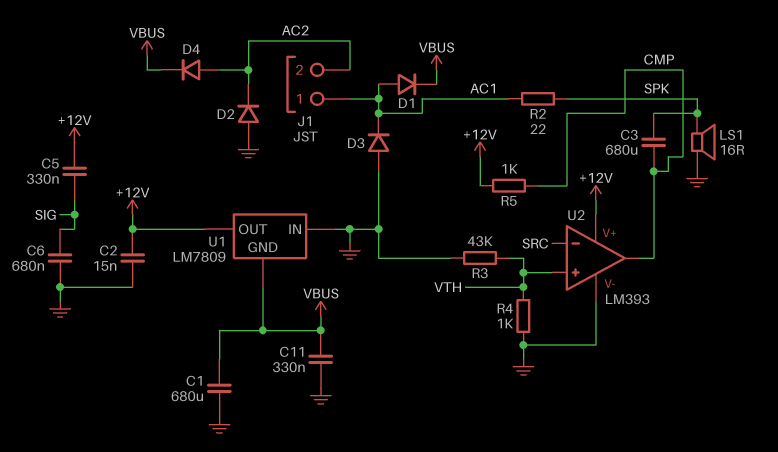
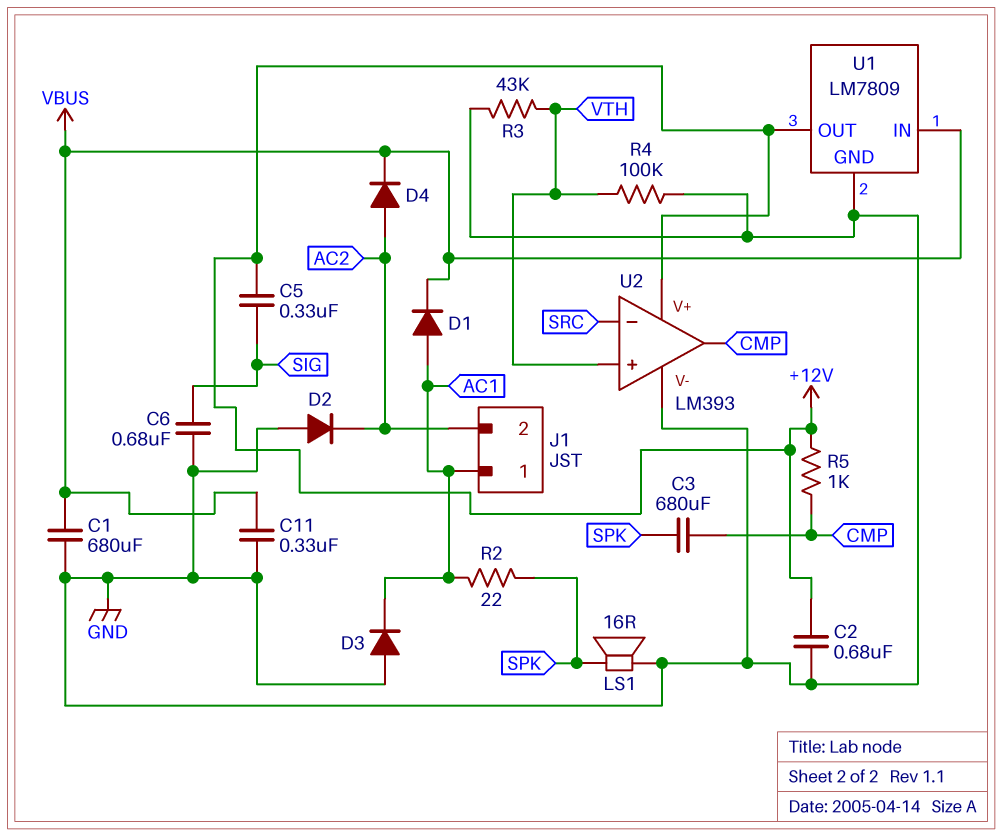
C2: 15nF (+12V, GND) -> 680nF (+12V, GND)
R4: 1k (GND, VTH) -> 100k (GND, VTH)
U1 pin GND: VBUS -> GND
U1 pin IN: GND -> VBUS

